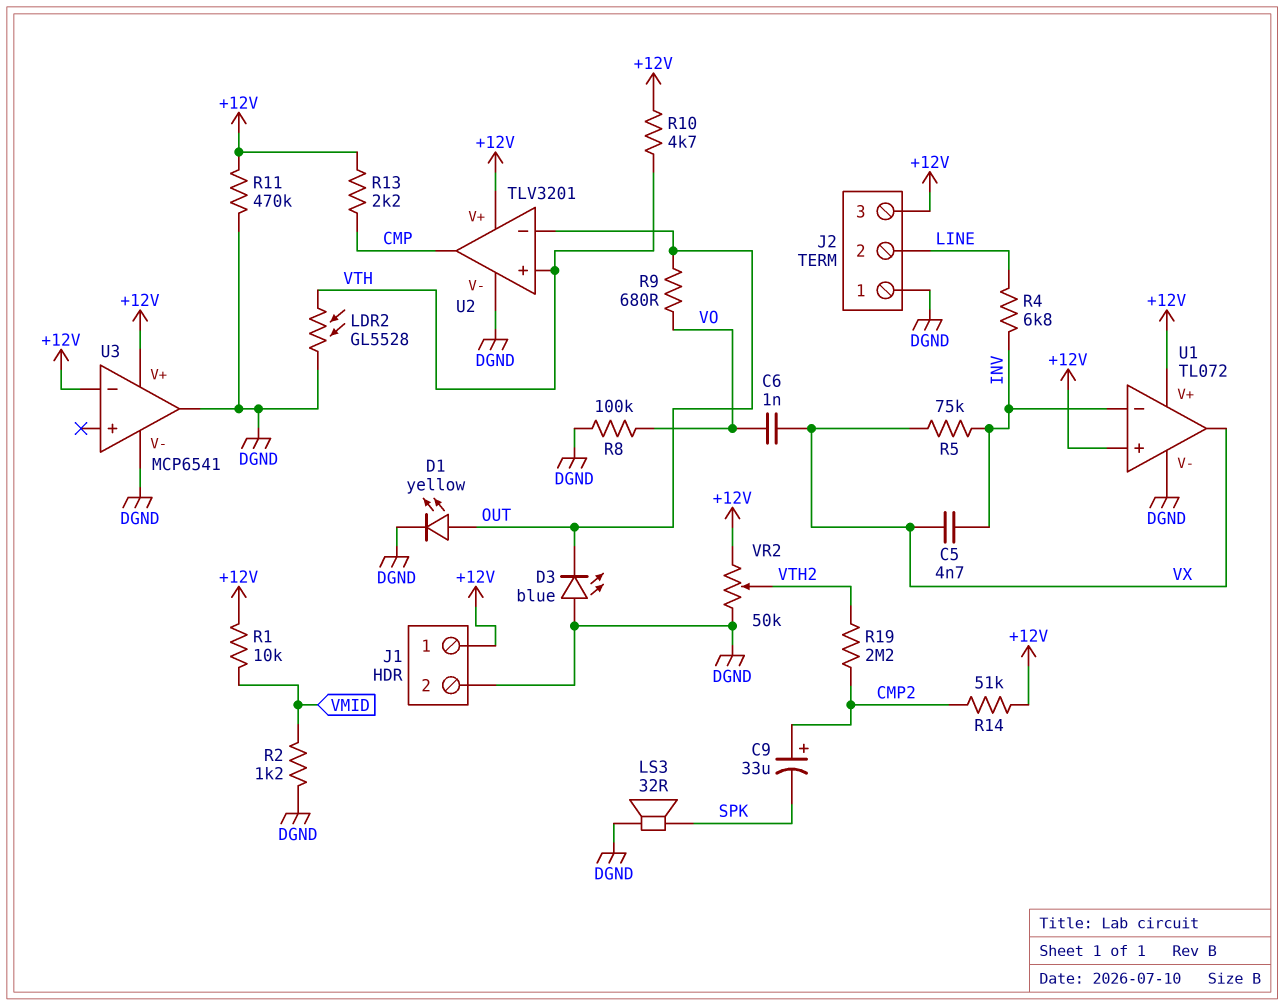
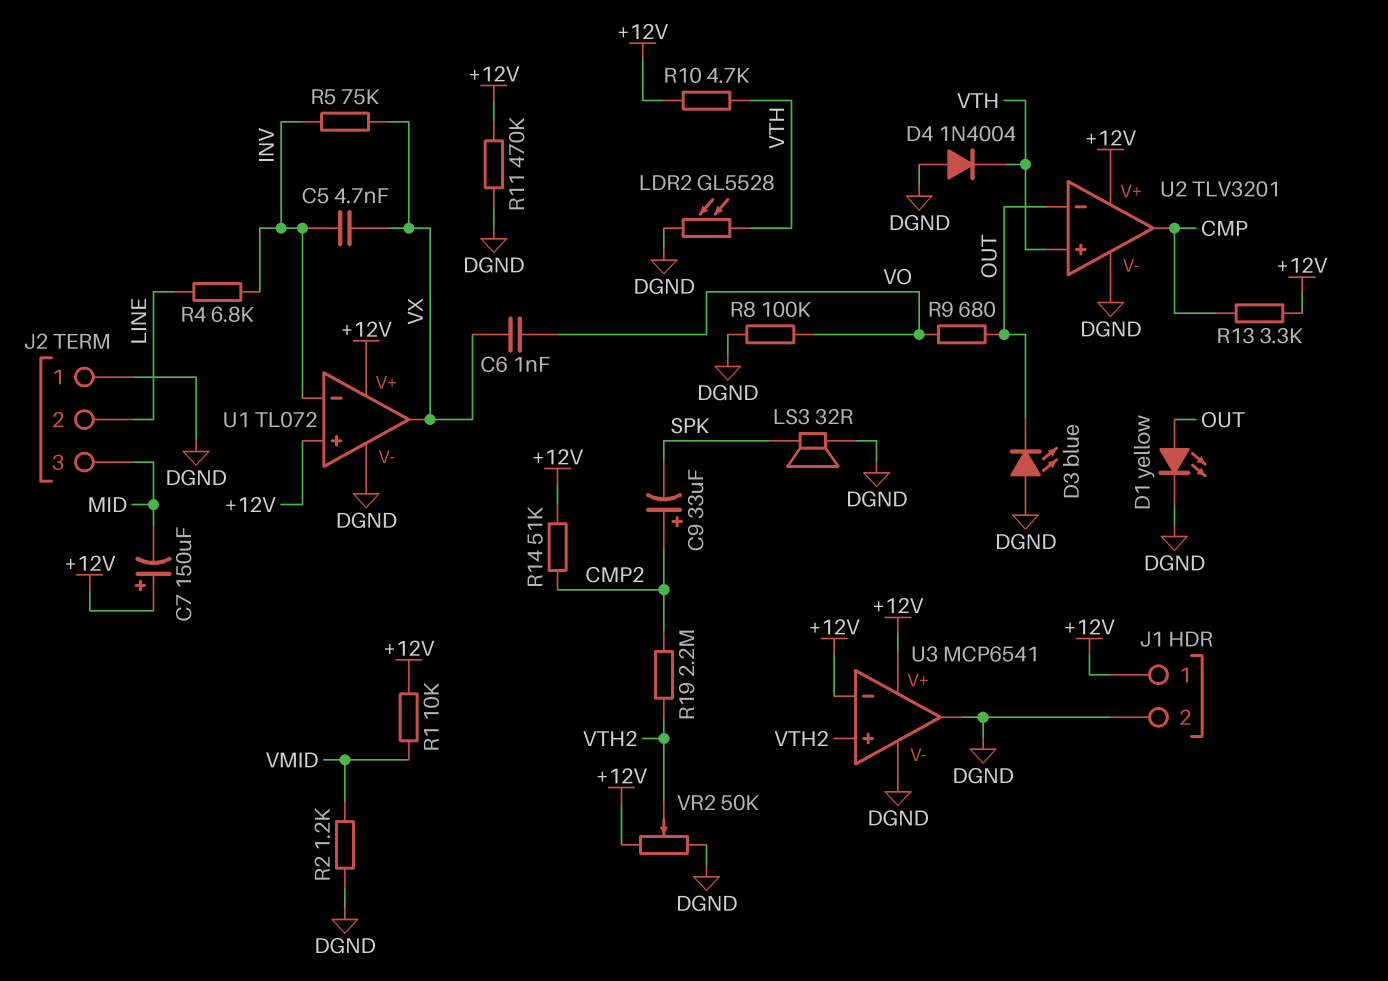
C7: none -> 150uF (plus +12V, minus MID)
D4: none -> diode 1N4004 (A DGND, K VTH)
J2 pin 3: +12V -> MID
R13: 2.2k (+12V, CMP) -> 3.3k (+12V, CMP)
U3 pin in+: none -> VTH2

